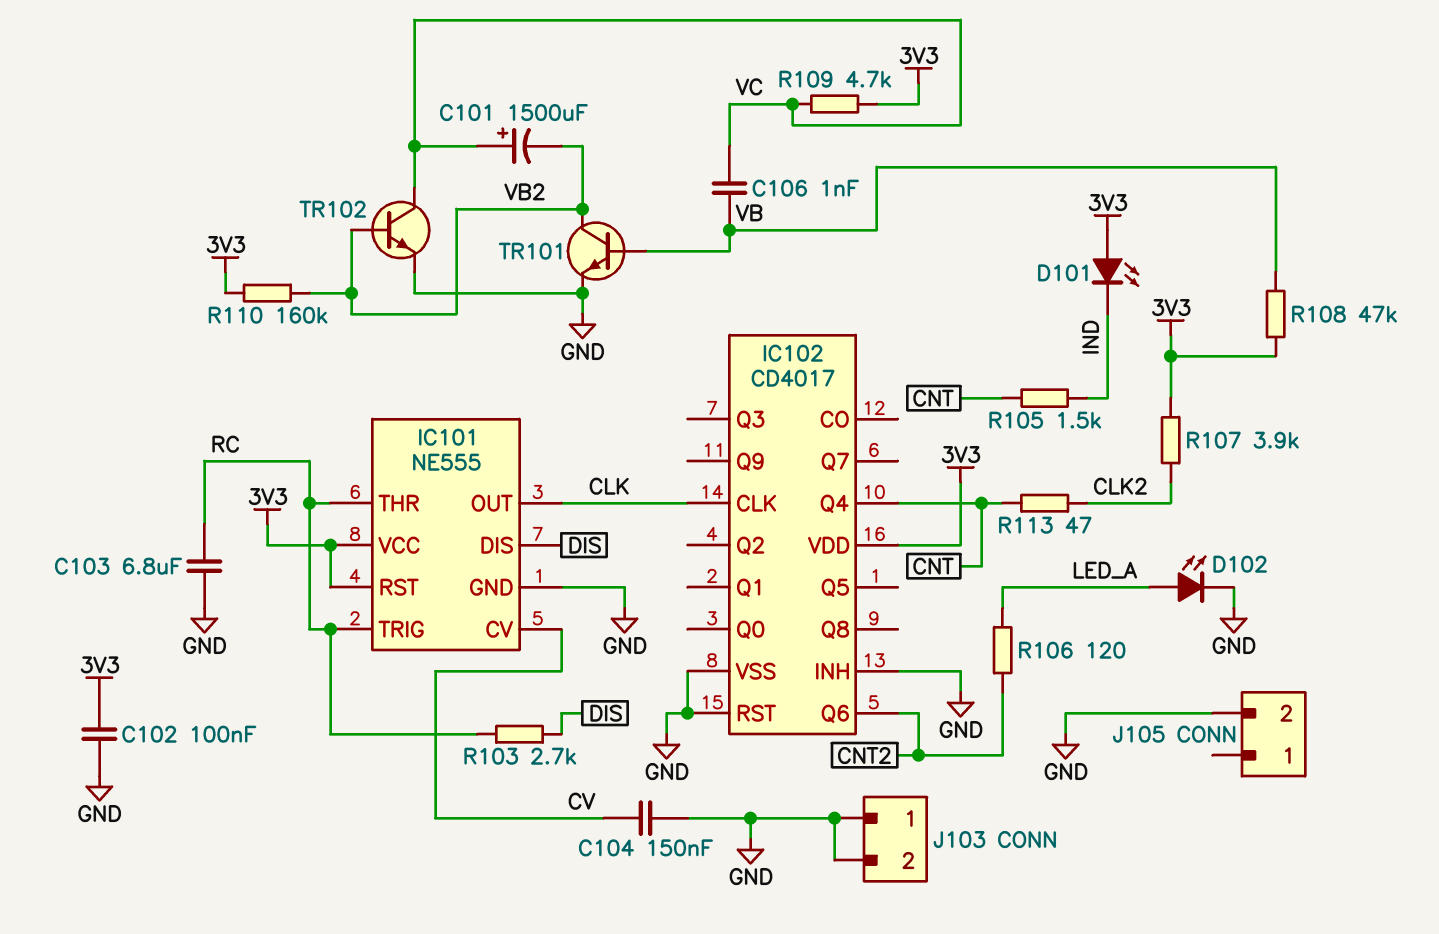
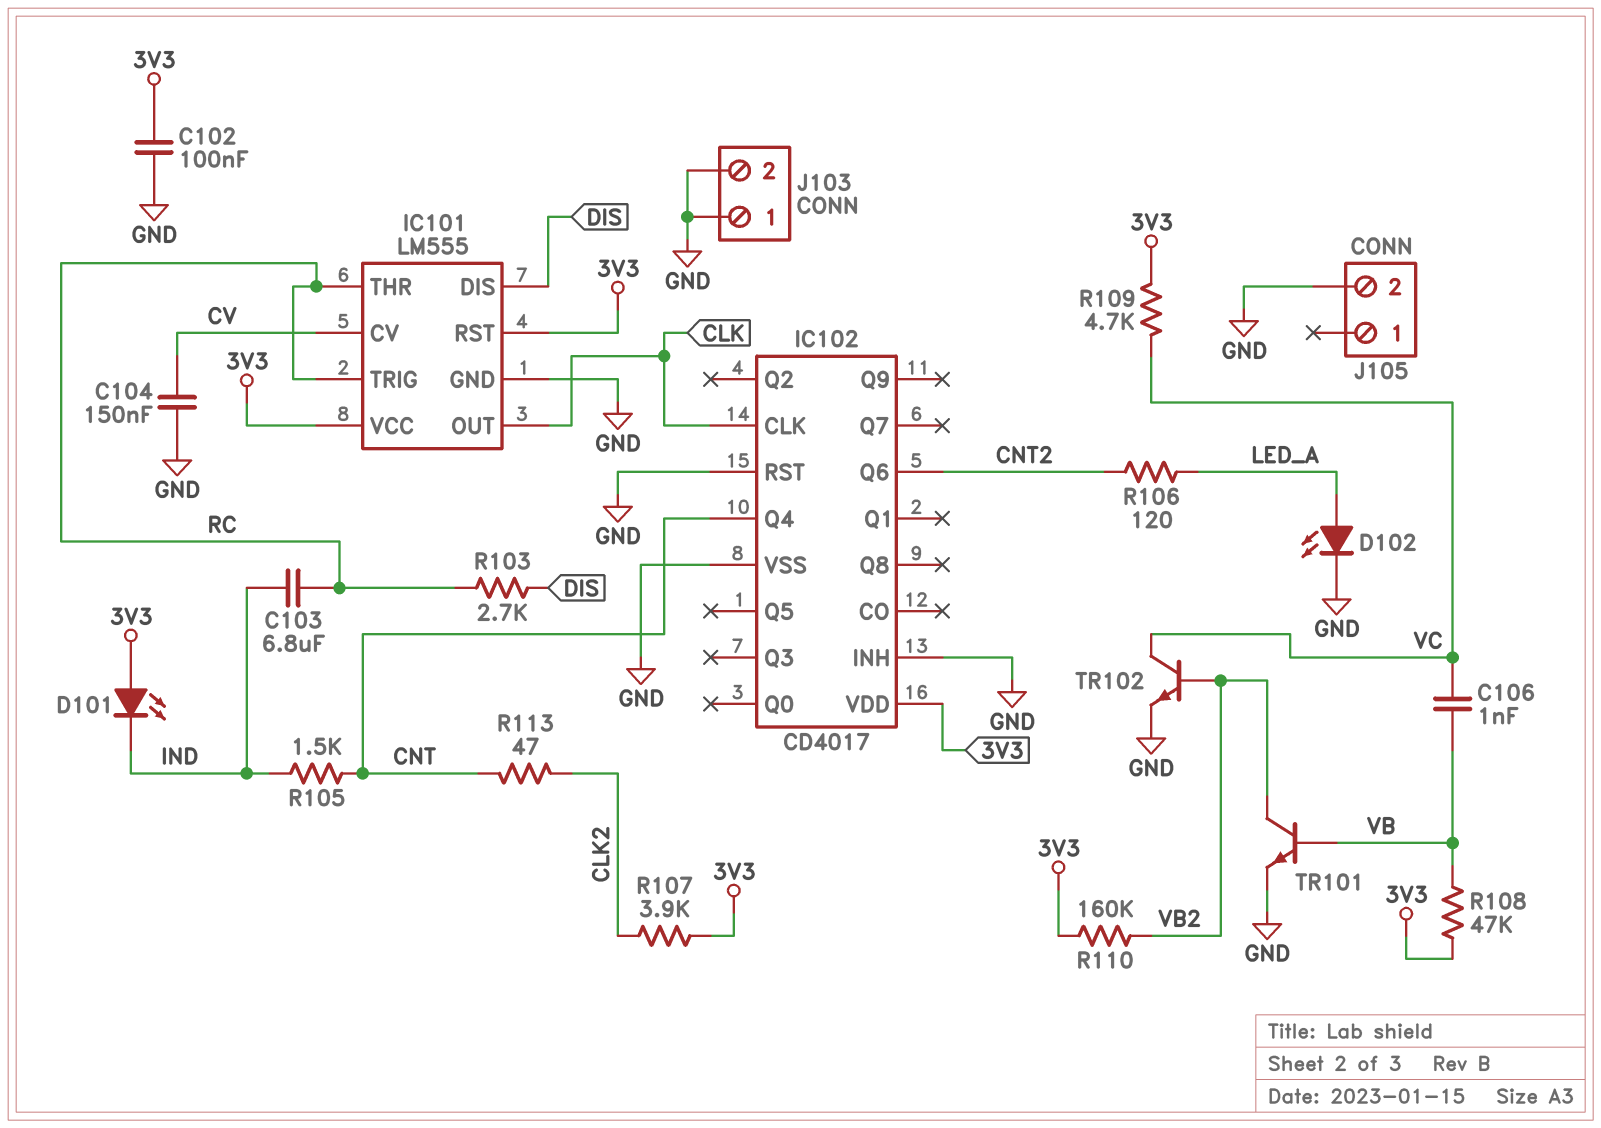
C101: 1500uF (plus VC, minus VB2) -> none
C103: 6.8uF (GND, RC) -> 6.8uF (IND, RC)
IC101: NE555 -> LM555

